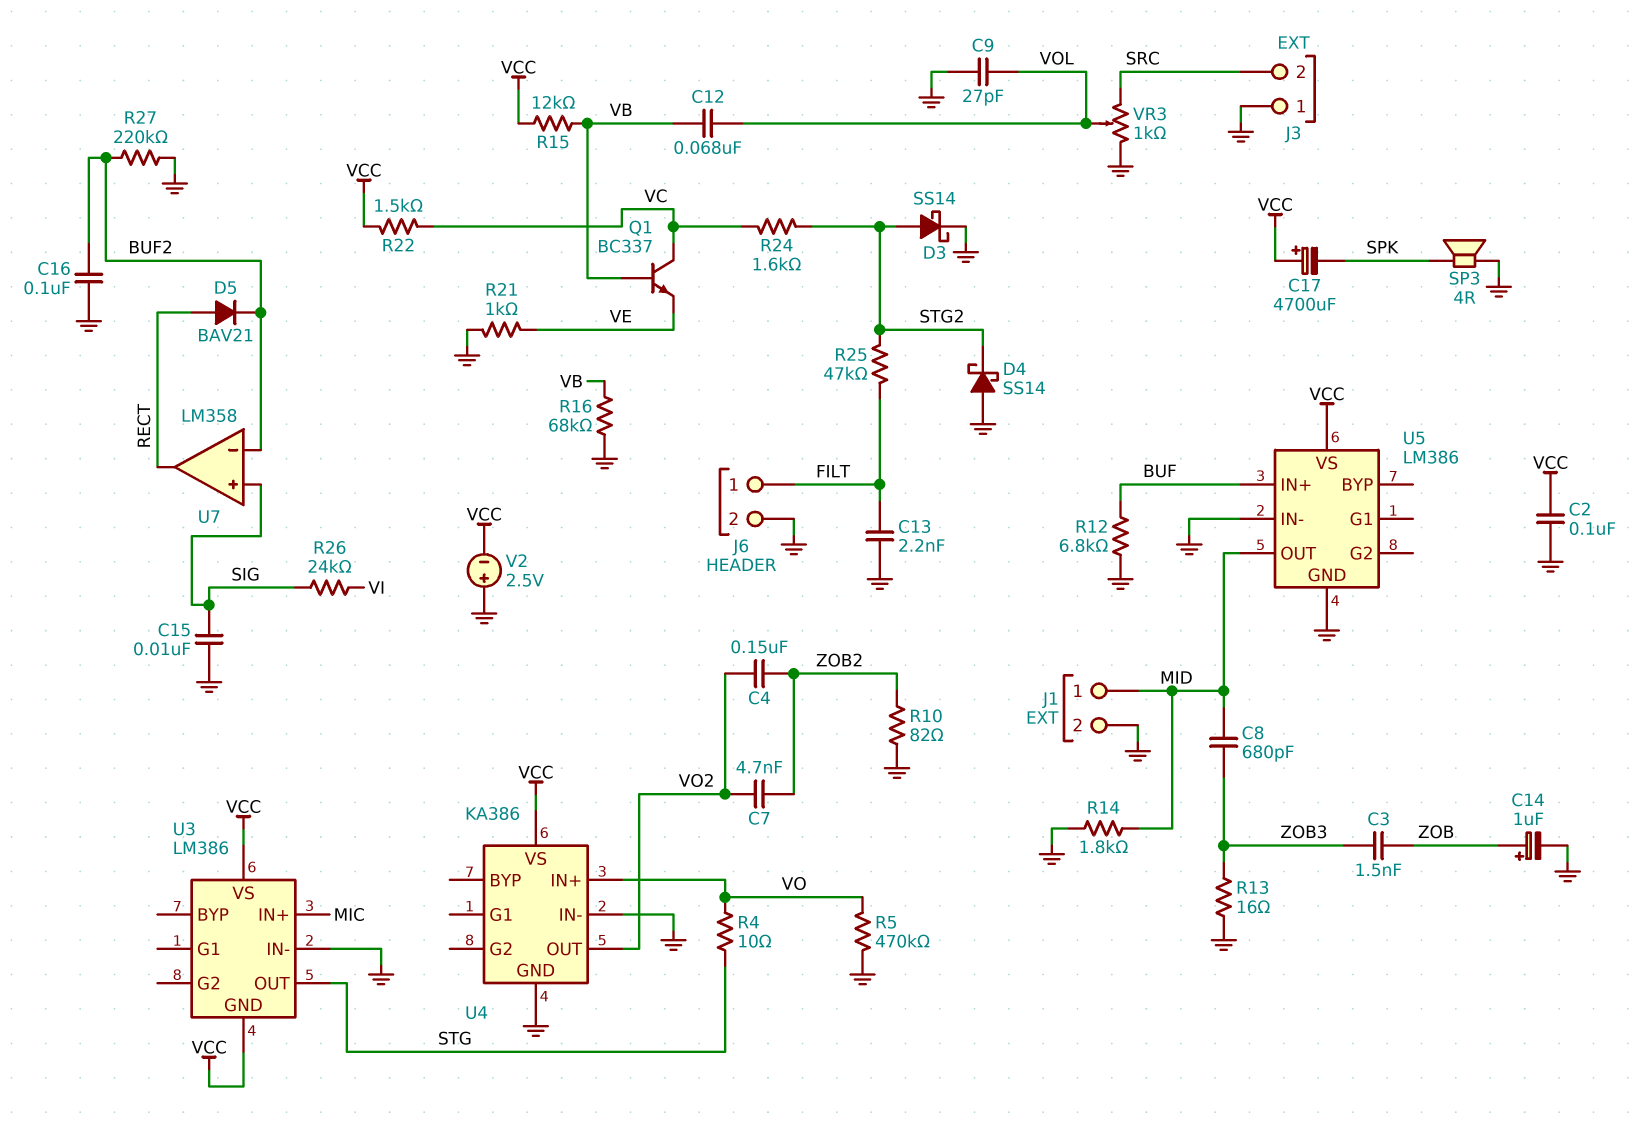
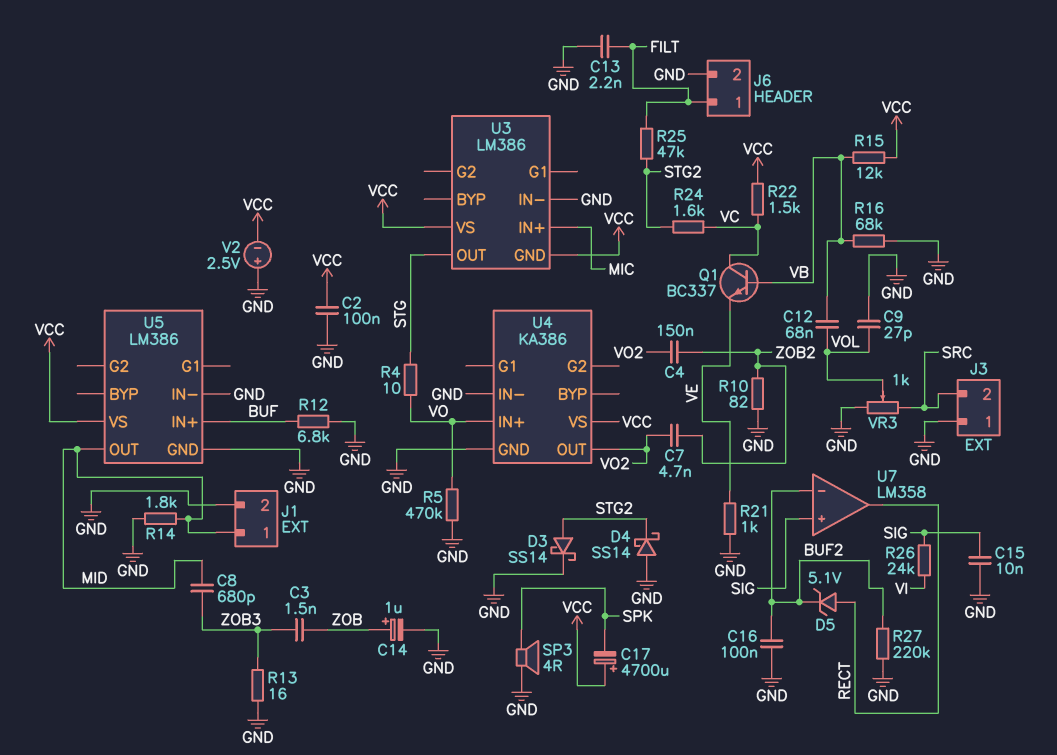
D5: diode BAV21 (A RECT, K BUF2) -> zener 5.1V (A RECT, K BUF2)

